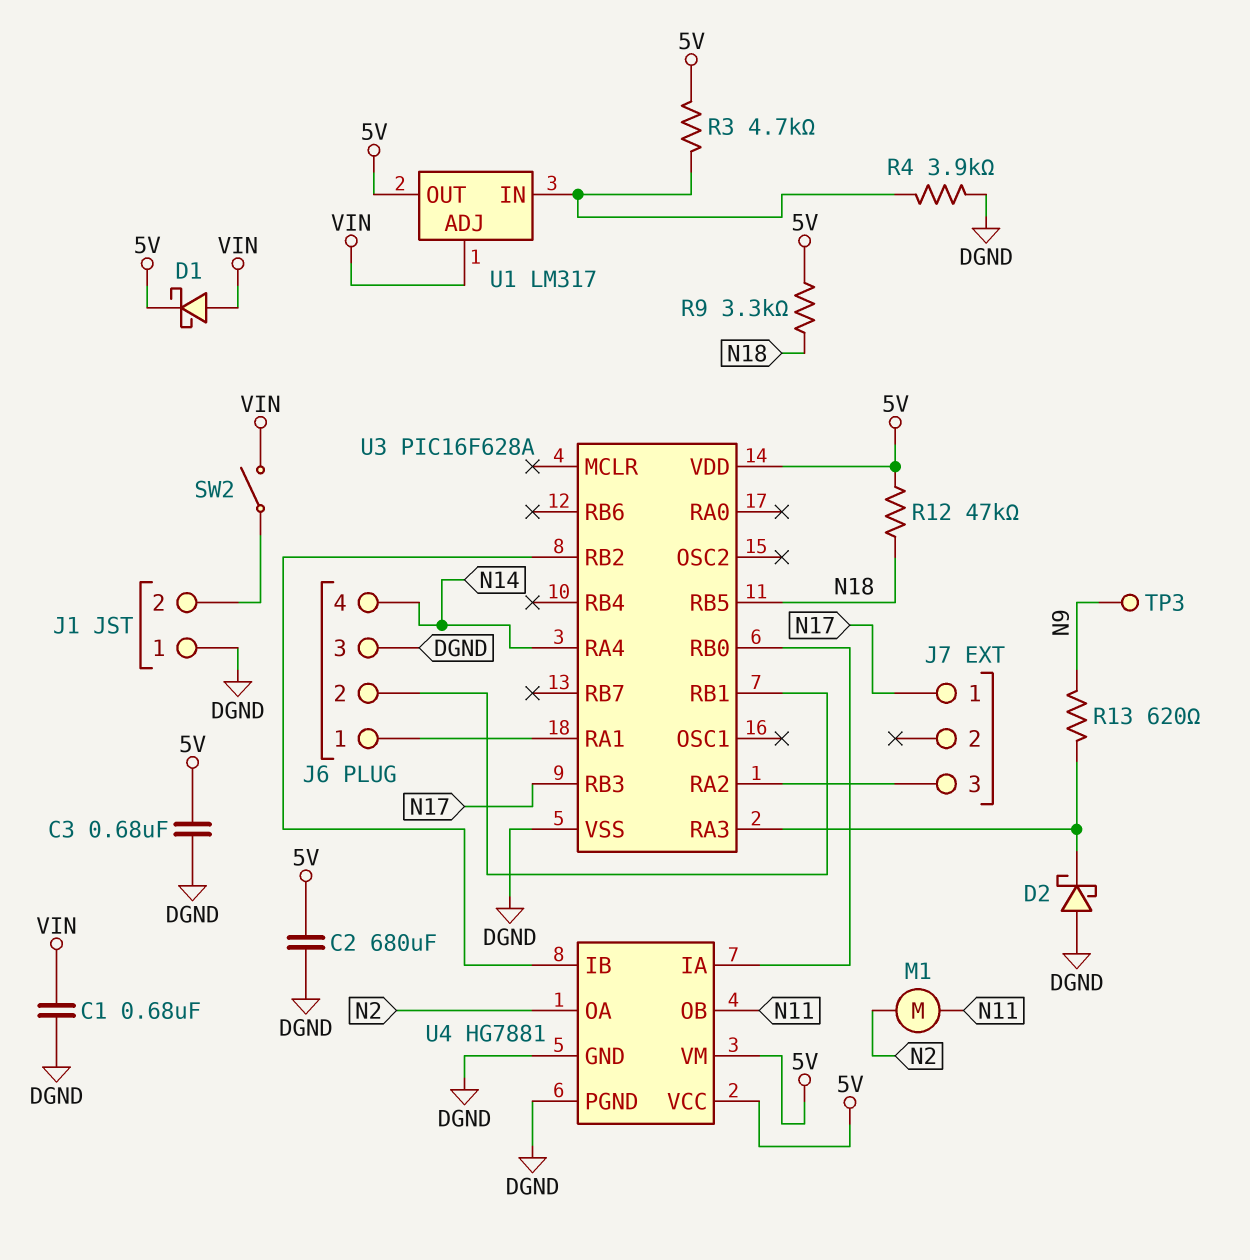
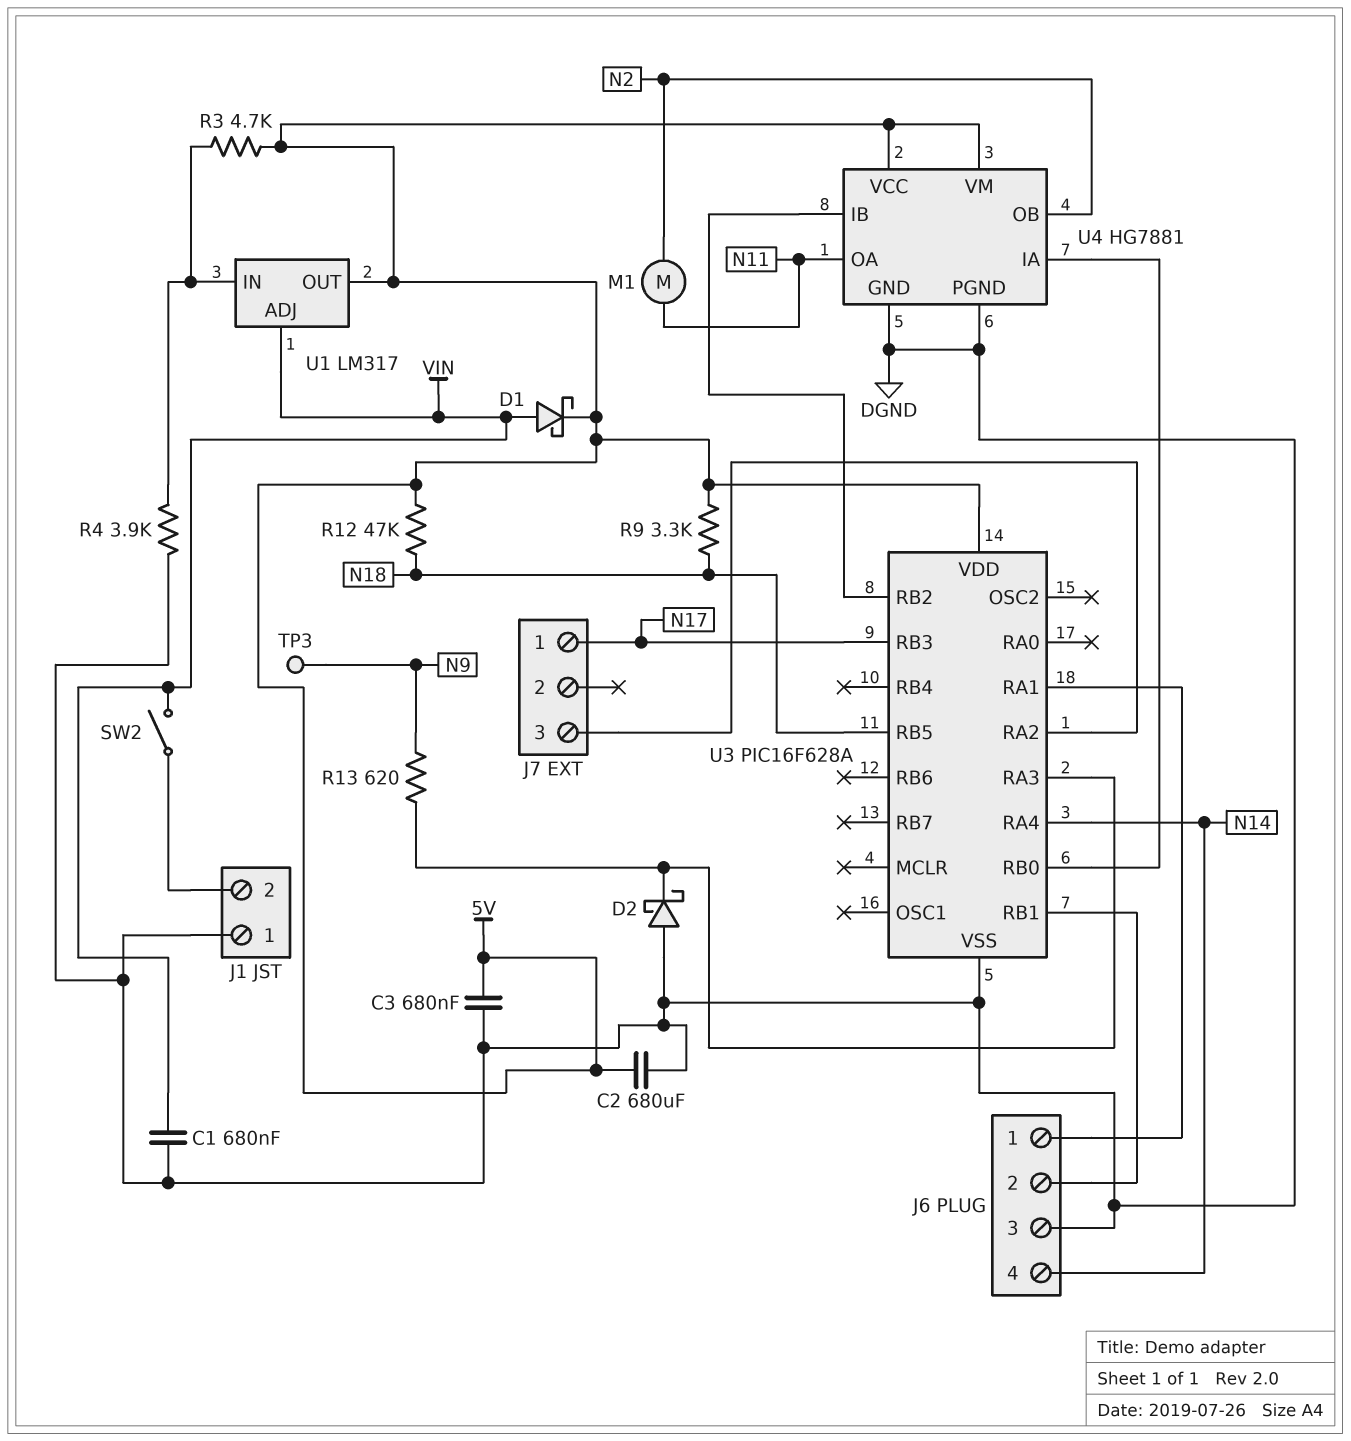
U4 pin OA: N2 -> N11
U4 pin OB: N11 -> N2

